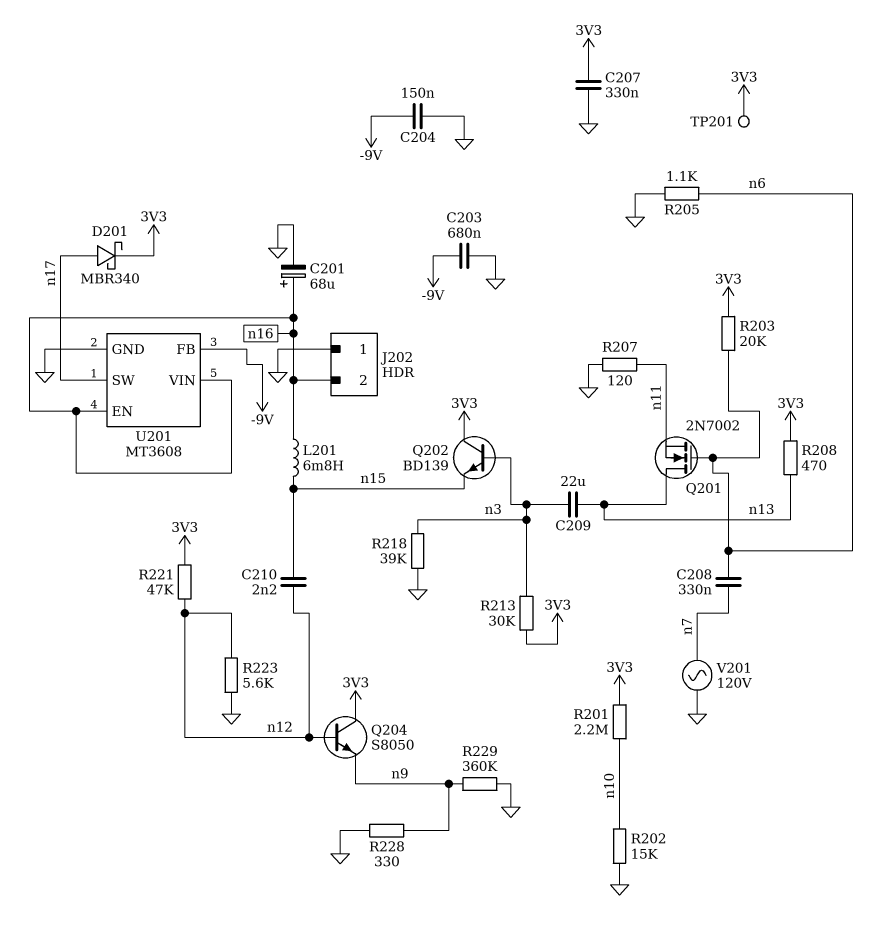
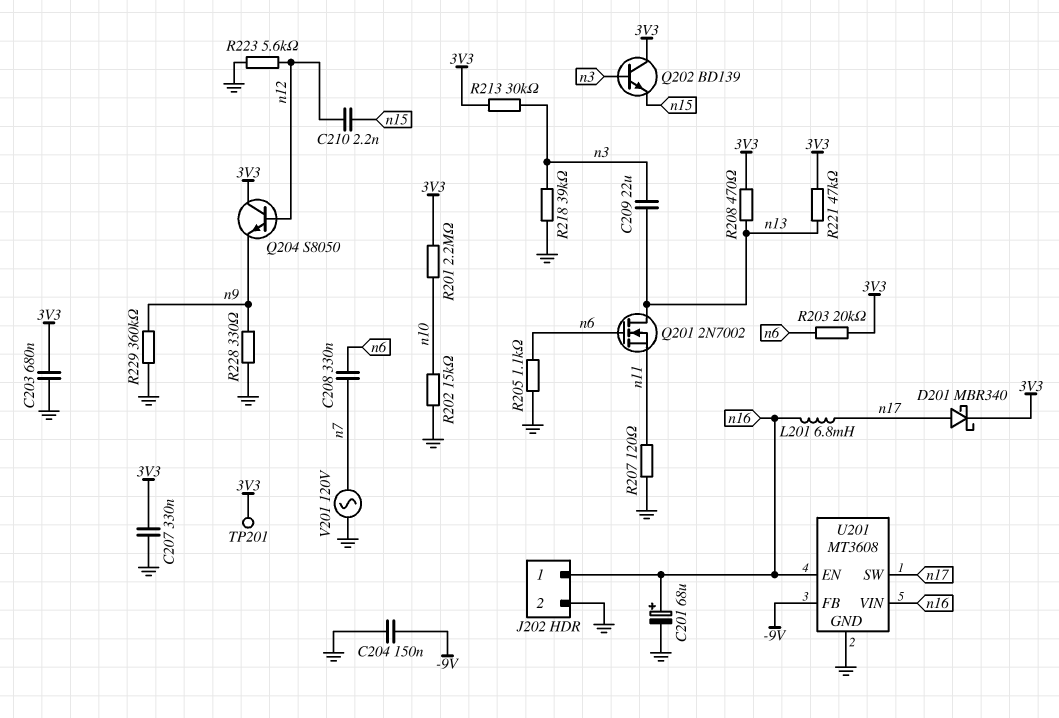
C203: 680nF (-9V, GND) -> 680nF (3V3, GND)
J202 pin 1: GND -> n16
J202 pin 2: n16 -> GND
L201: 6.8mH (n15, n16) -> 6.8mH (n16, n17)
R221: 47k (3V3, n12) -> 47k (3V3, n13)

